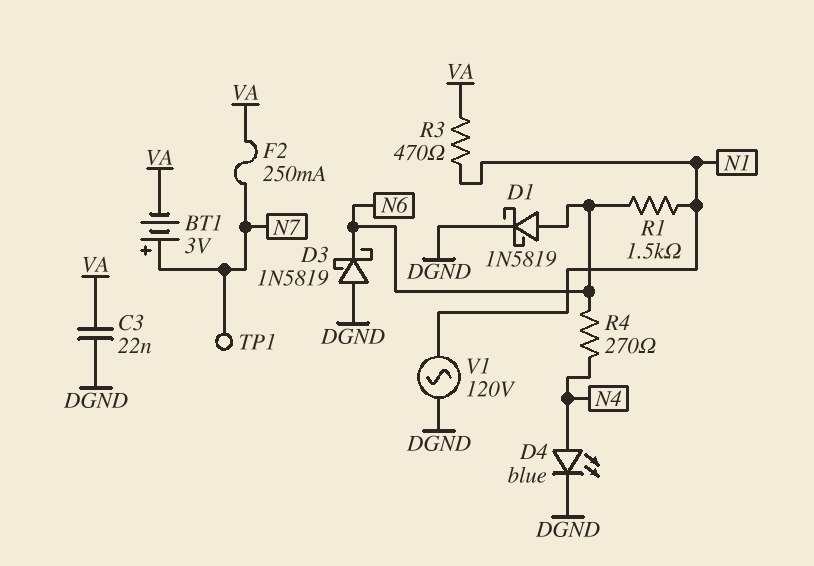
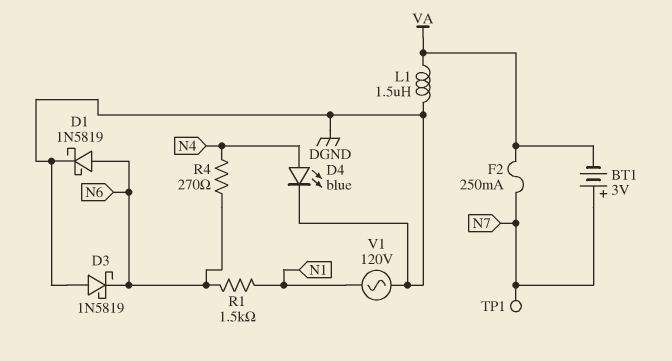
C3: 22nF (DGND, VA) -> none
L1: none -> 1.5uH (DGND, VA)
R3: 470 (N1, VA) -> none

